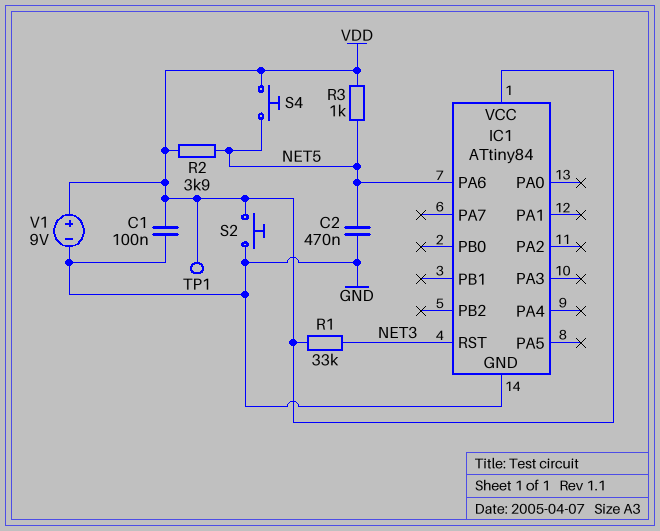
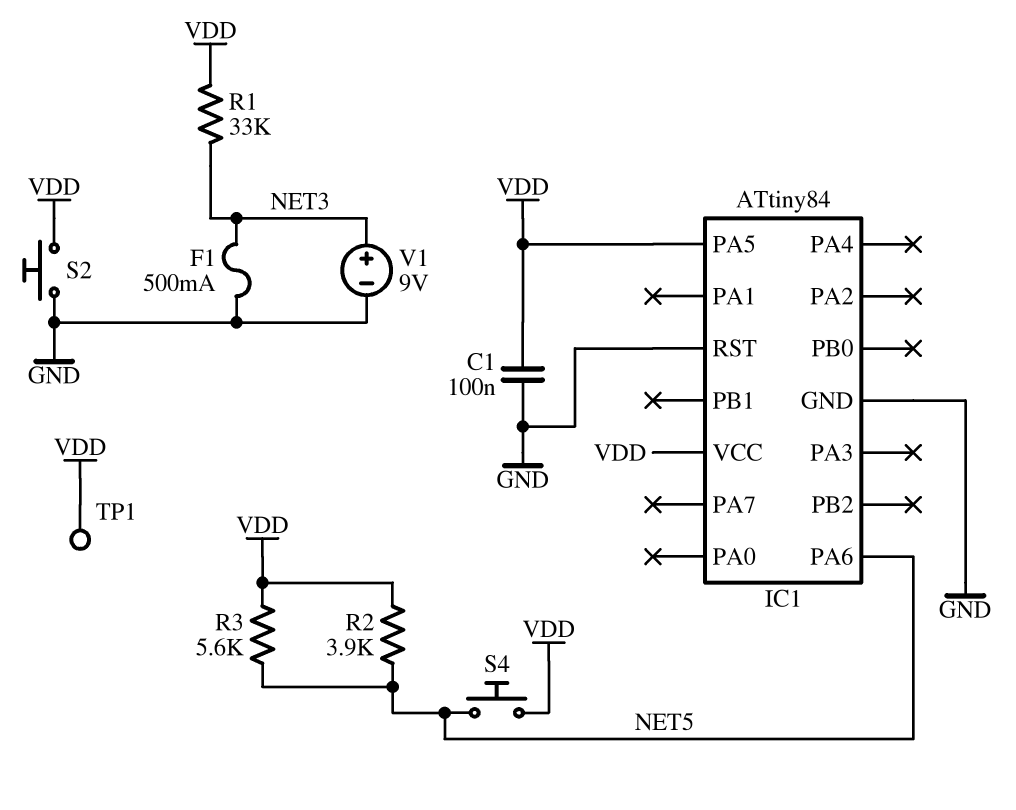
C2: 470nF (GND, NET5) -> none
F1: none -> 500mA (GND, NET3)
IC1 pin PA5: none -> VDD
IC1 pin RST: NET3 -> GND
R3: 1k (NET5, VDD) -> 5.6k (NET5, VDD)
V1: 9V (plus VDD, minus GND) -> 9V (plus NET3, minus GND)

